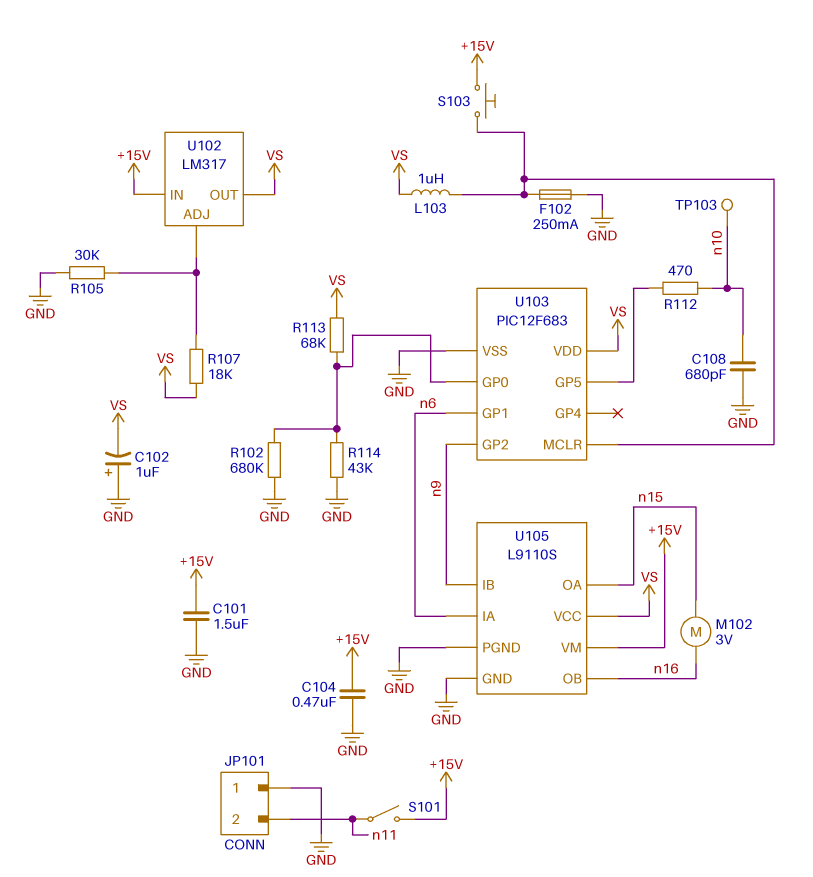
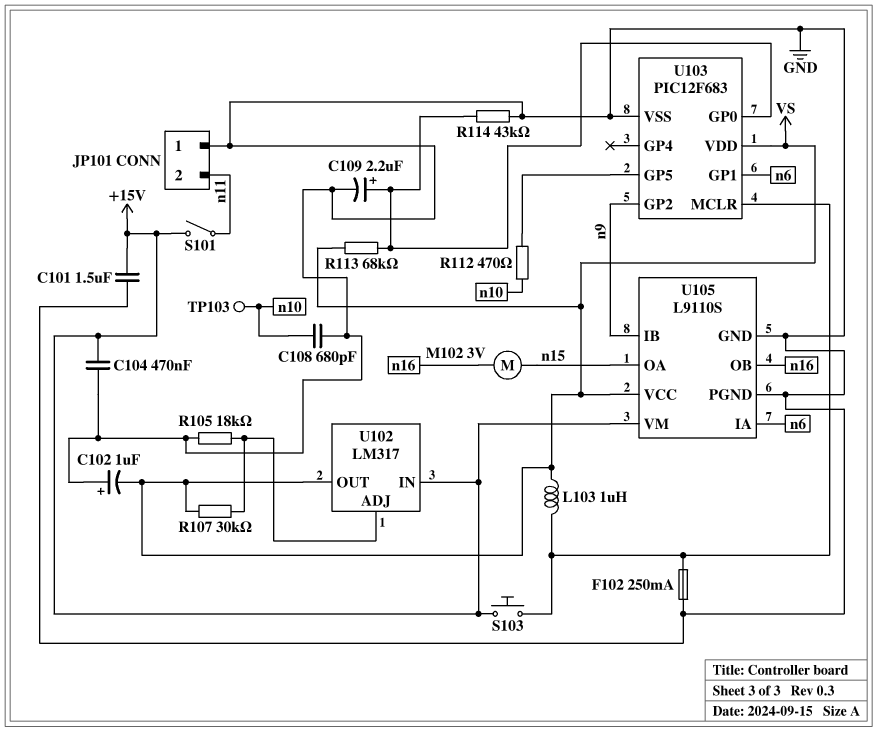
C109: none -> 2.2uF (plus U103/GP0, minus GND)
R102: 680k (GND, U103/GP0) -> none
R105: 30k (GND, U102/ADJ) -> 18k (GND, U102/ADJ)
R107: 18k (U102/ADJ, VS) -> 30k (U102/ADJ, VS)

